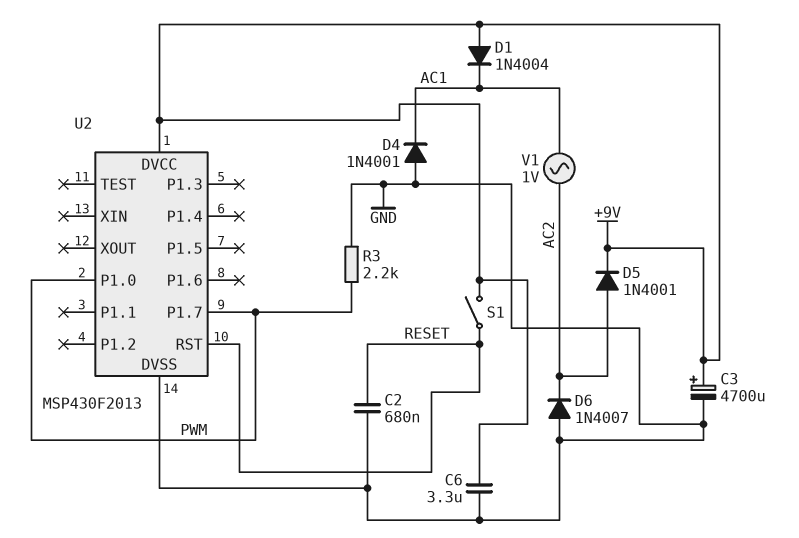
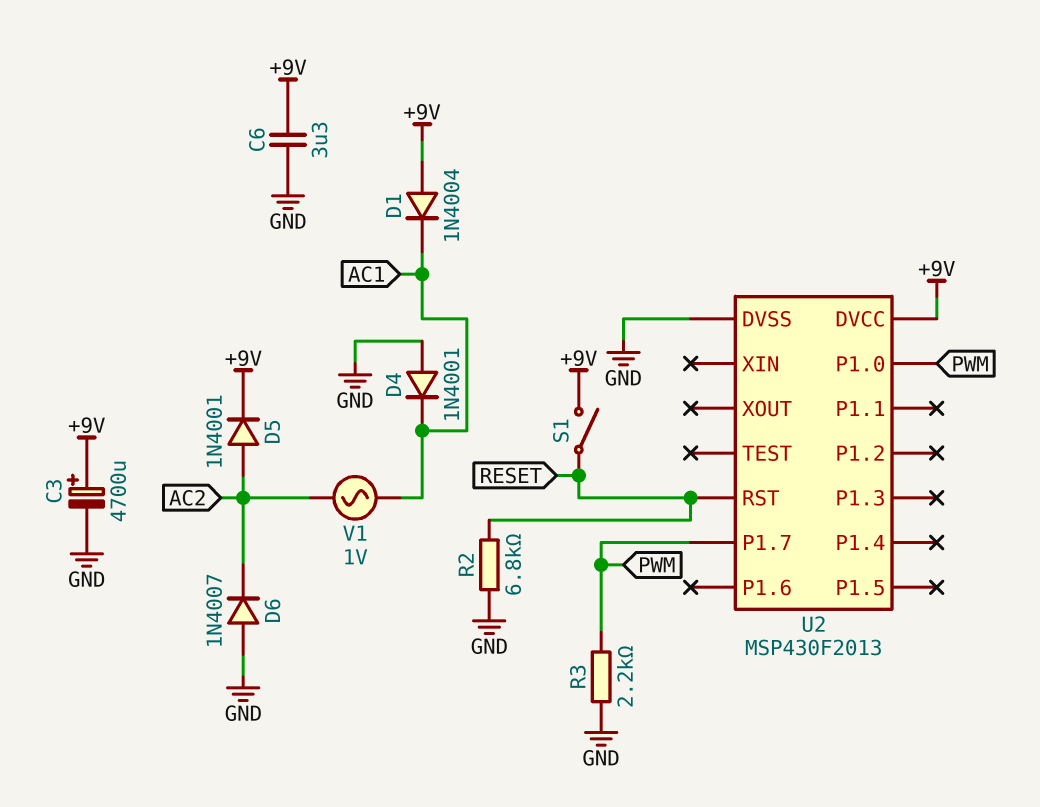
C2: 680nF (GND, RESET) -> none
R2: none -> 6.8k (GND, RESET)

